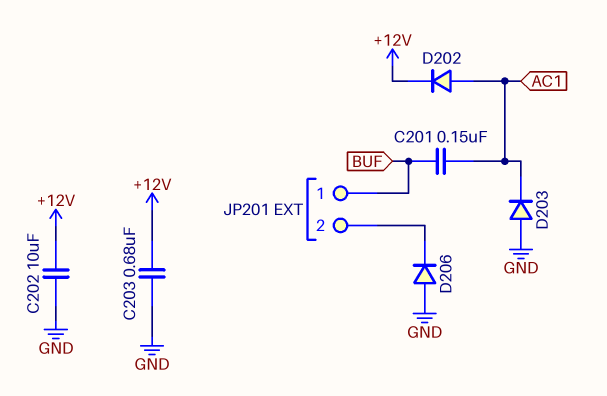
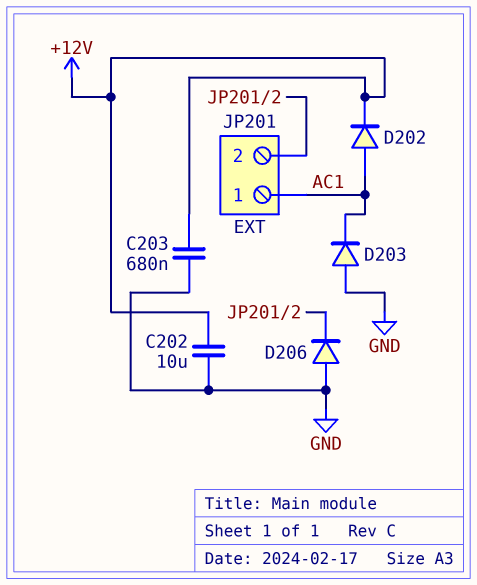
C201: 150nF (AC1, BUF) -> none
JP201 pin 1: BUF -> AC1

